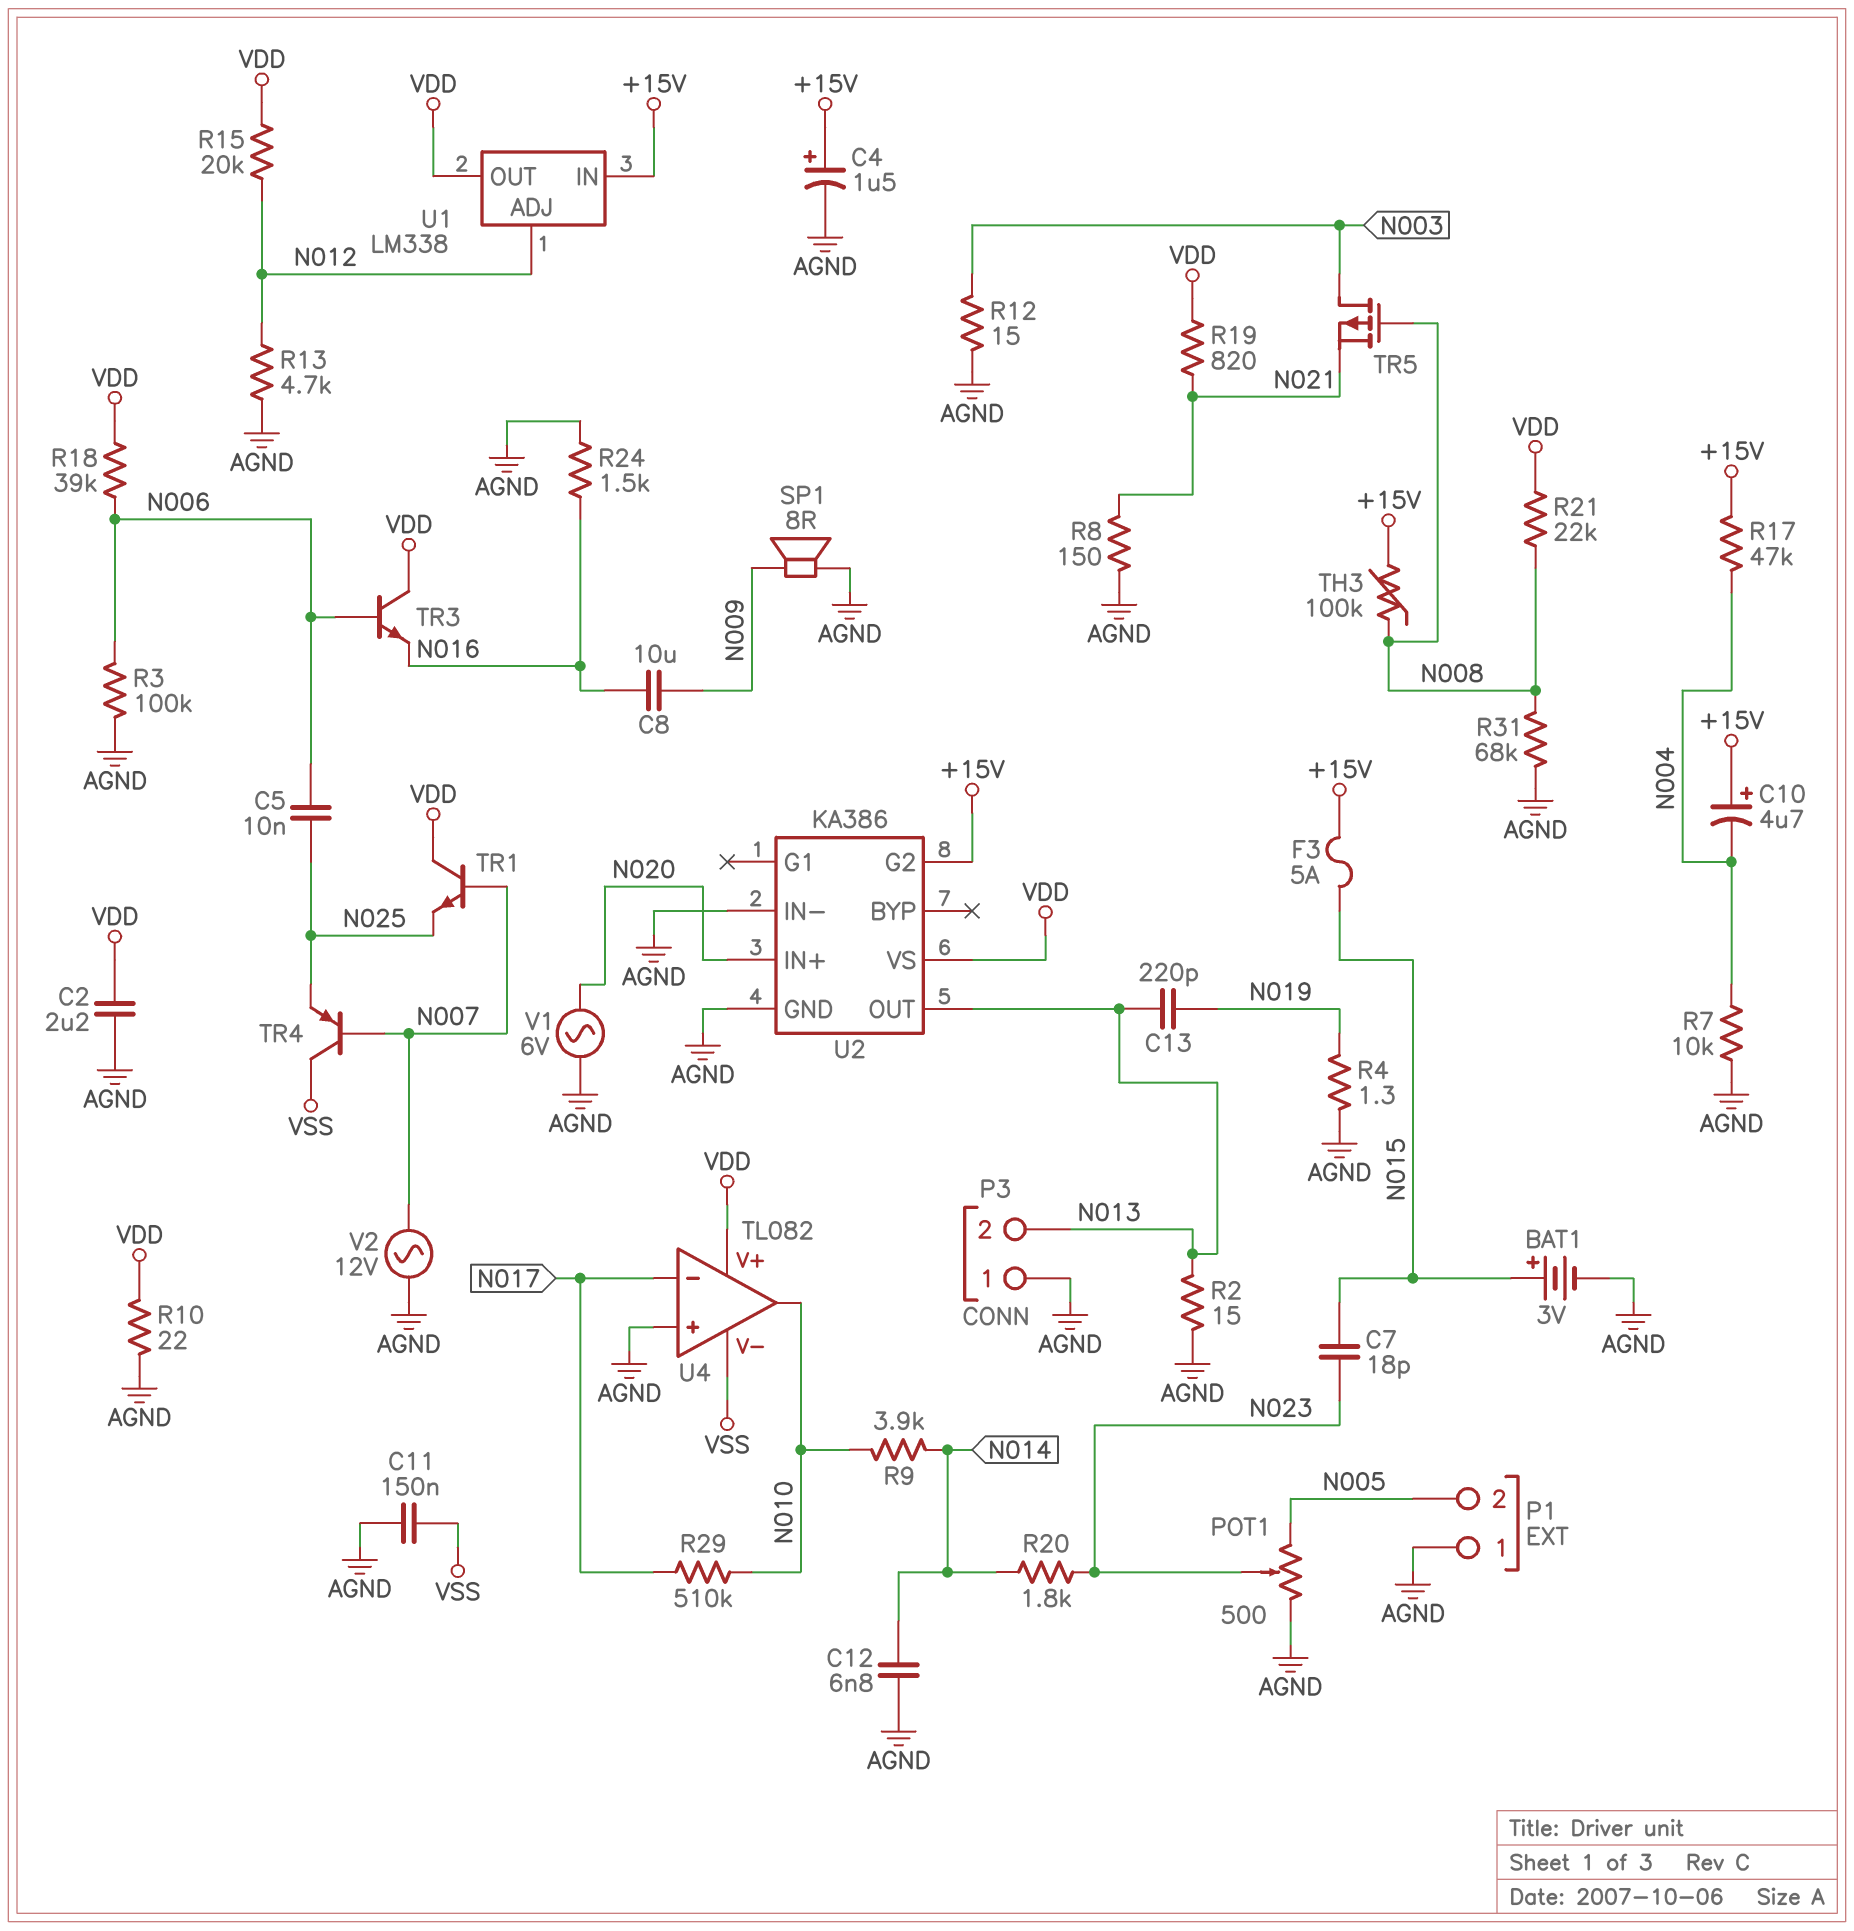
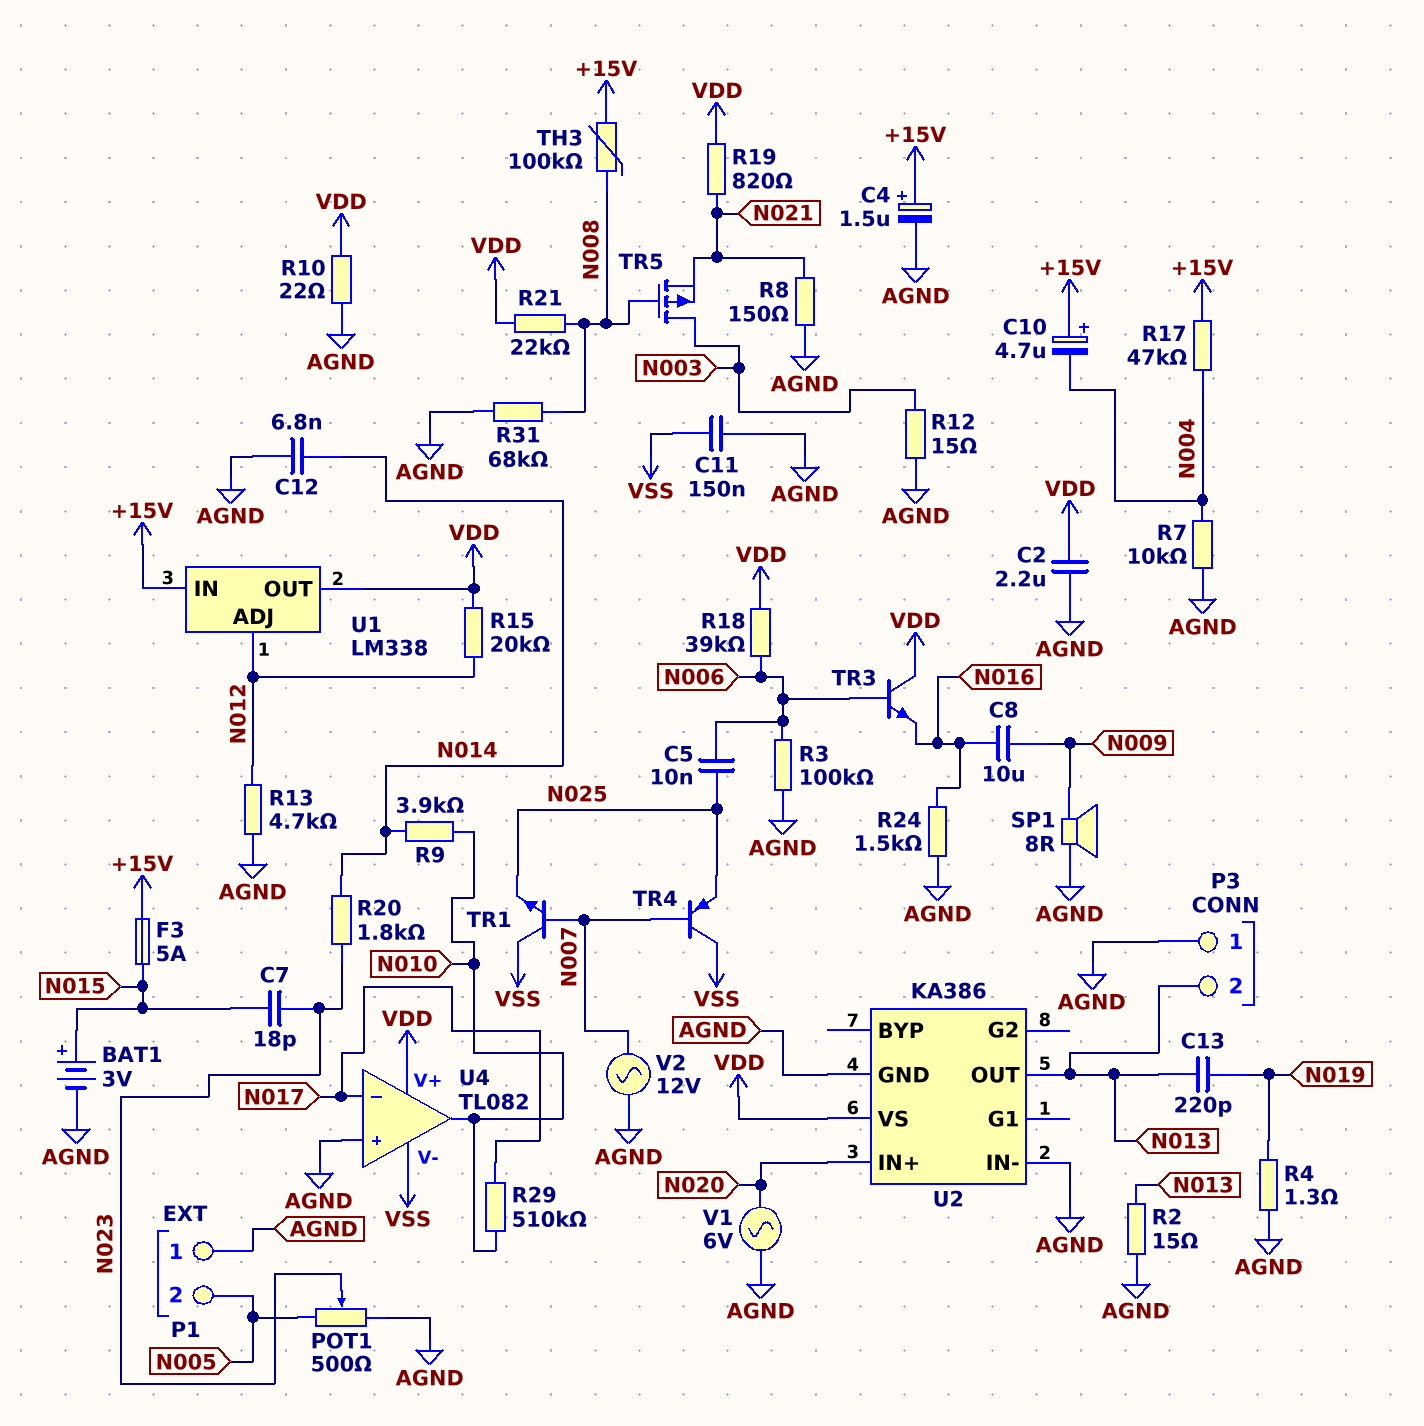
TR1: NPN (B N007, C VDD, E N025) -> NPN (B N007, C VSS, E N025)
U2 pin G2: +15V -> none

